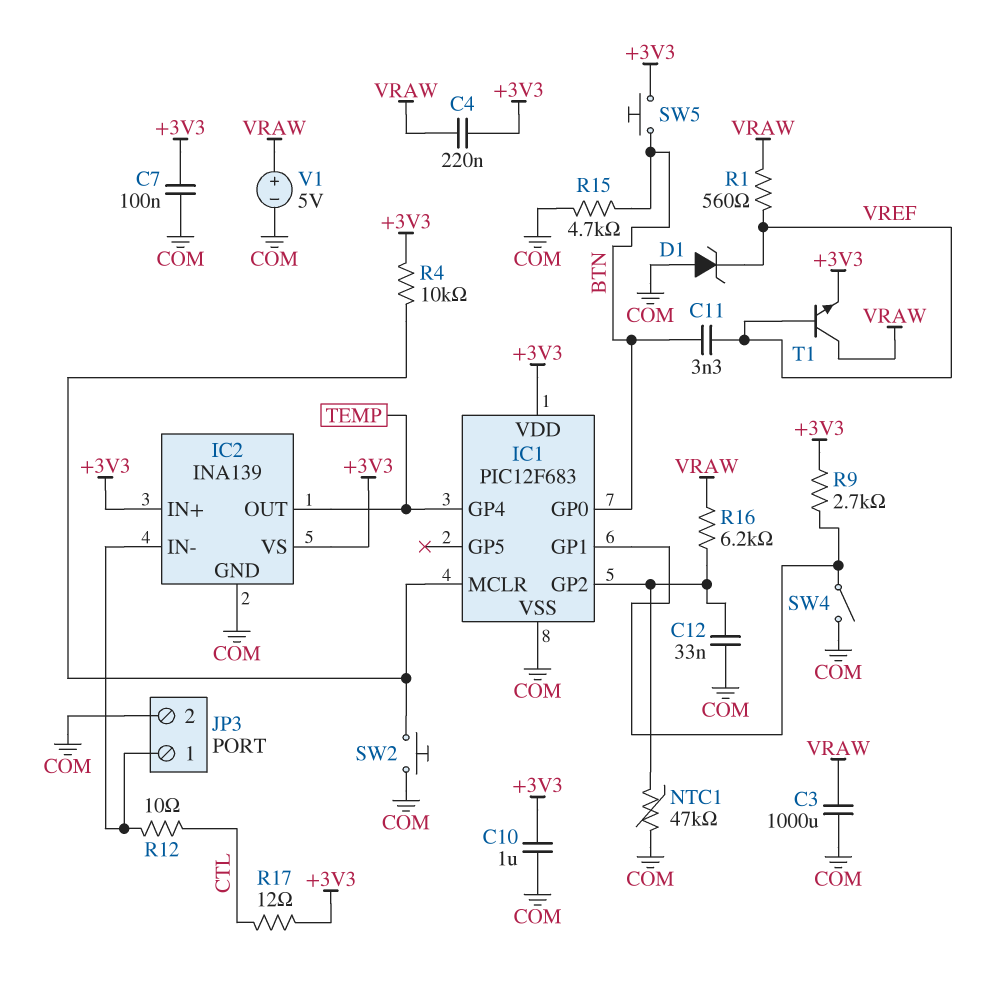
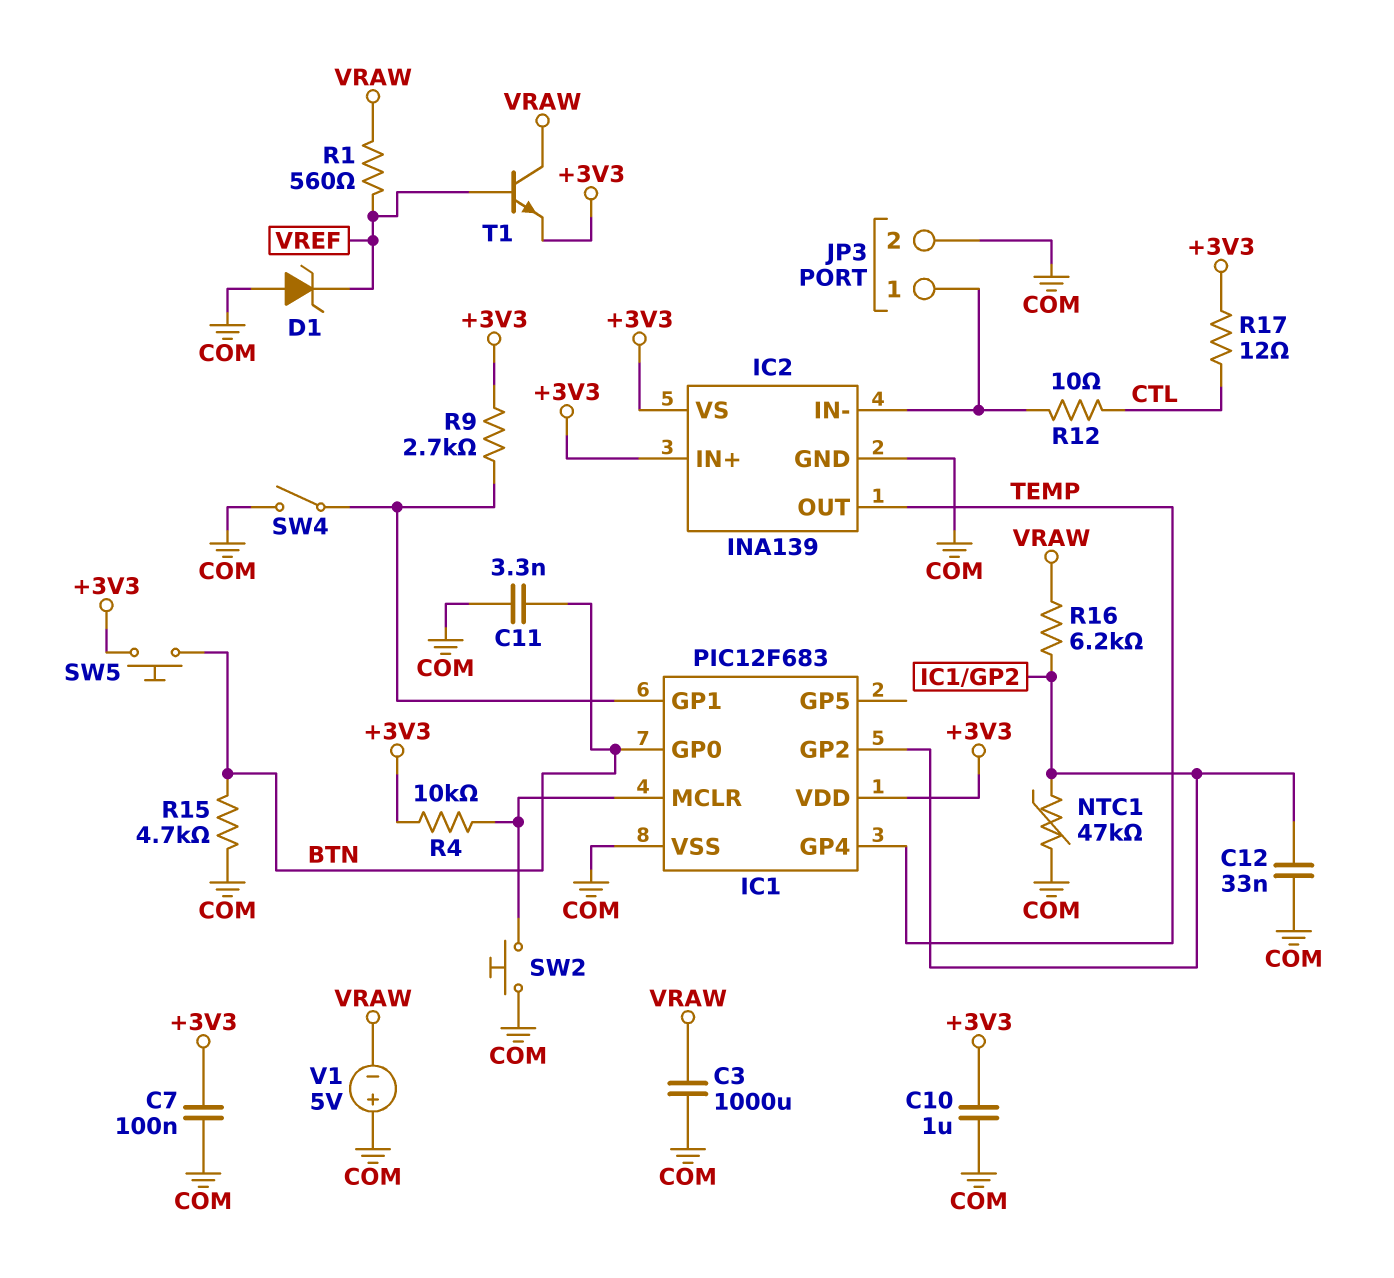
C4: 220nF (+3V3, VRAW) -> none
C11: 3.3nF (BTN, VREF) -> 3.3nF (BTN, COM)
V1: 5V (plus VRAW, minus COM) -> 5V (plus COM, minus VRAW)

